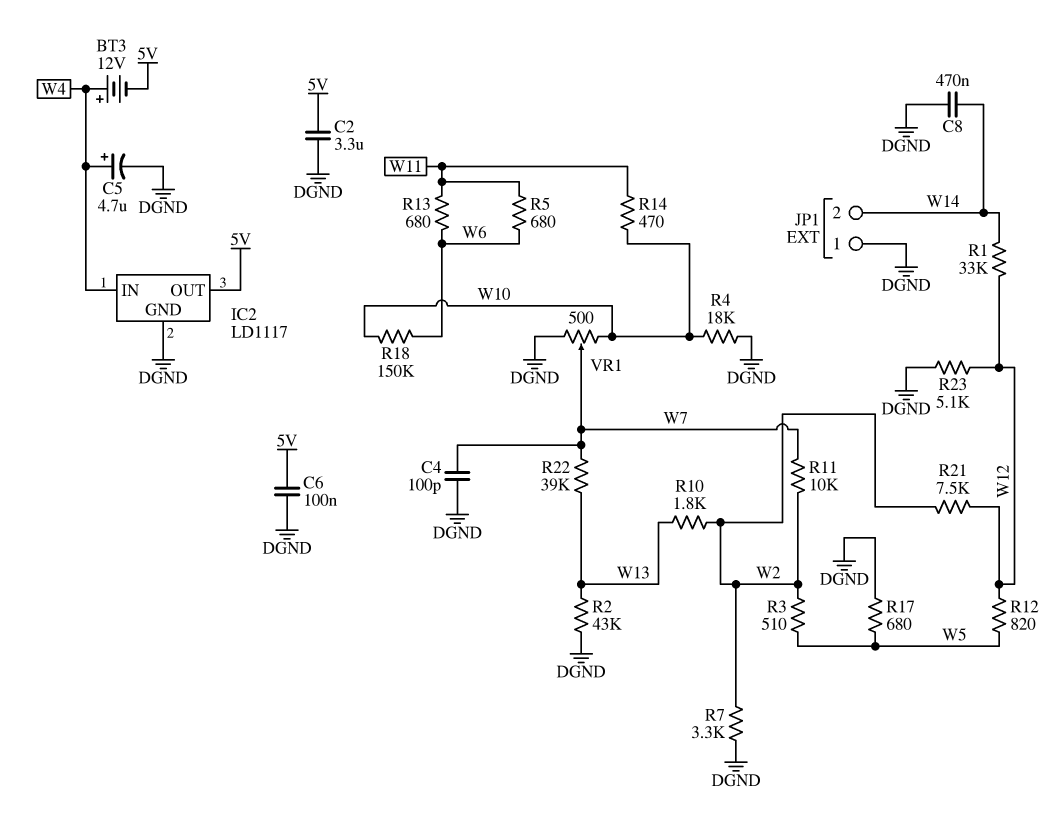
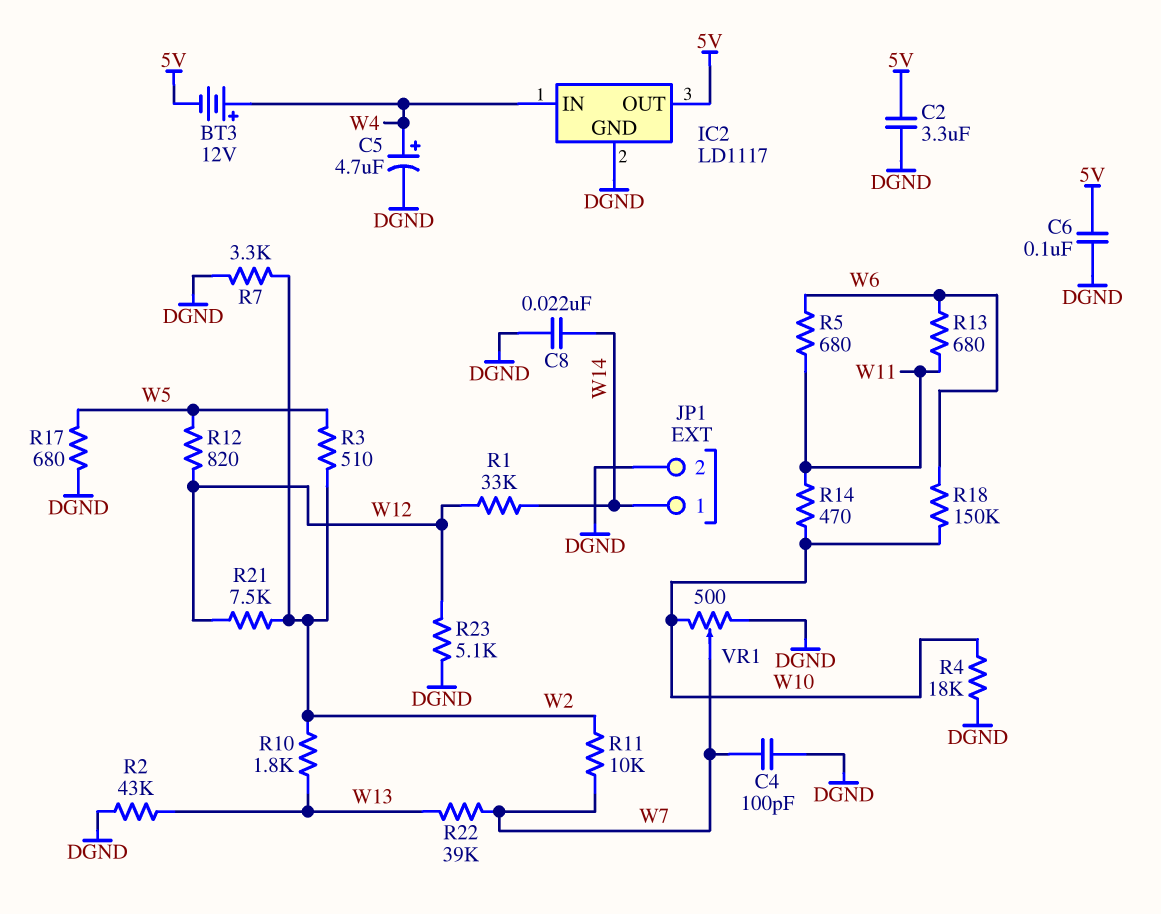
C8: 470nF (DGND, W14) -> 22nF (DGND, W14)
JP1 pin 1: DGND -> W14
JP1 pin 2: W14 -> DGND

